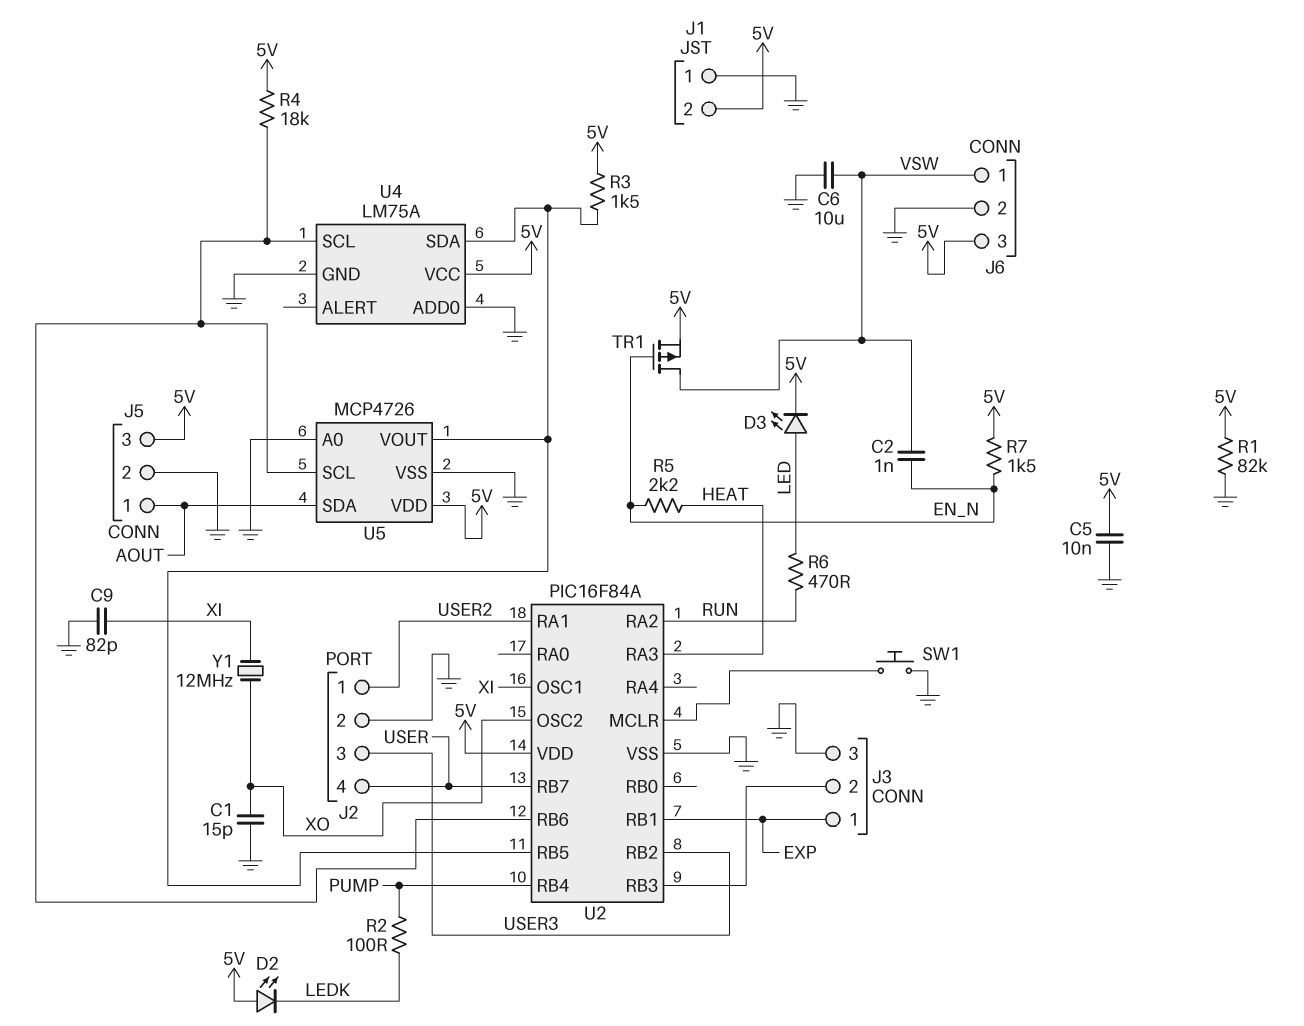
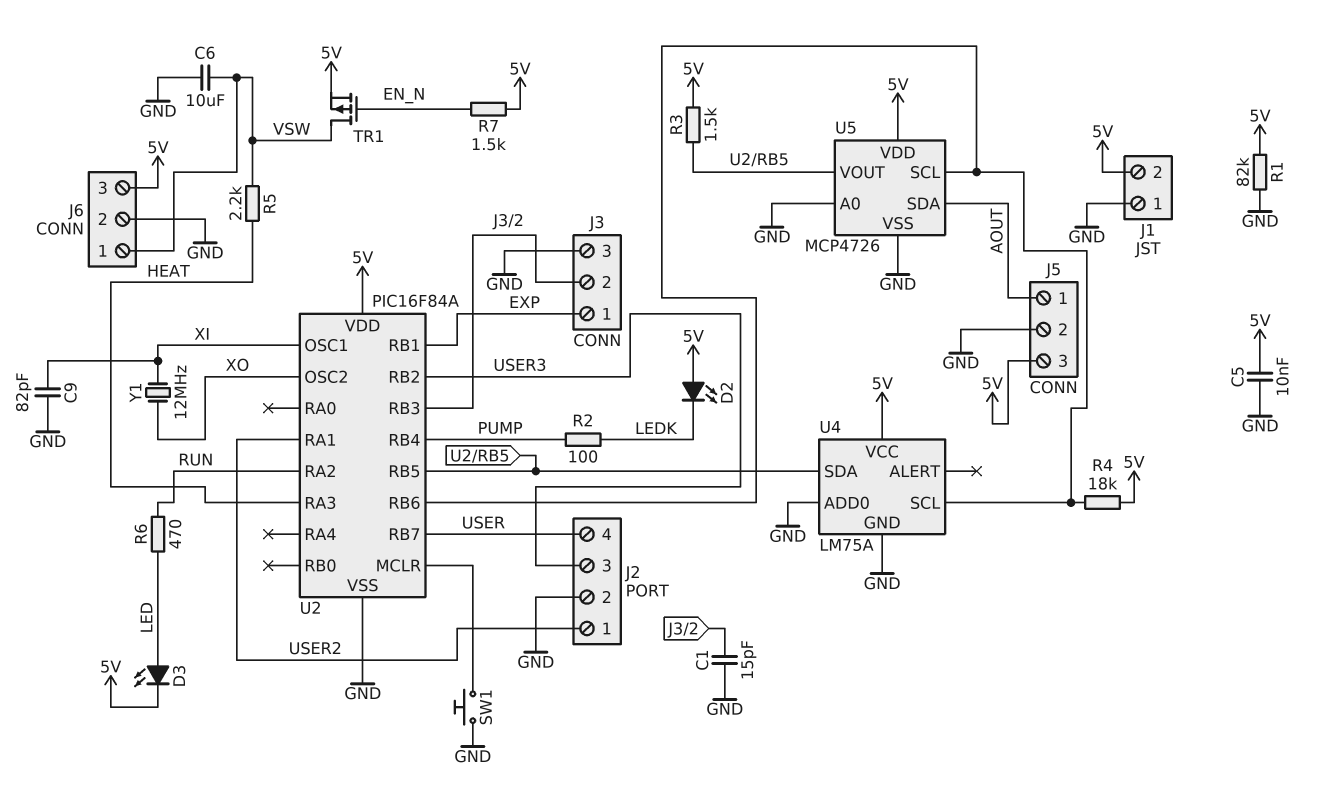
C1: 15pF (GND, XO) -> 15pF (GND, J3/2)
C2: 1nF (EN_N, VSW) -> none
R5: 2.2k (EN_N, HEAT) -> 2.2k (HEAT, VSW)

